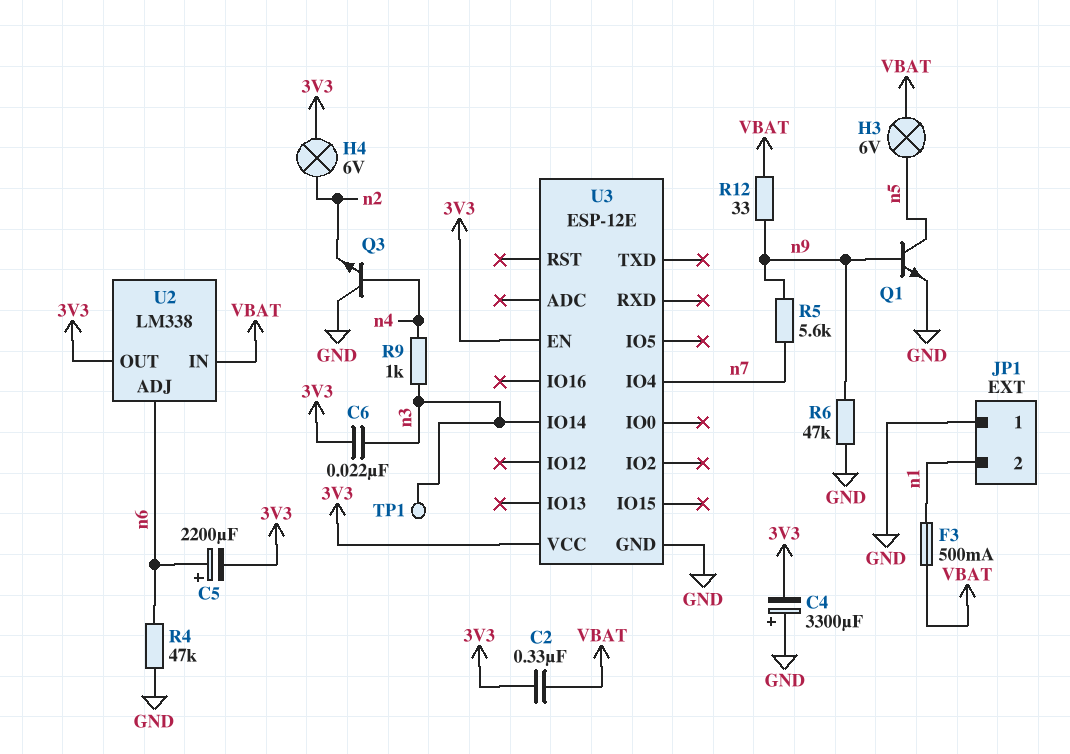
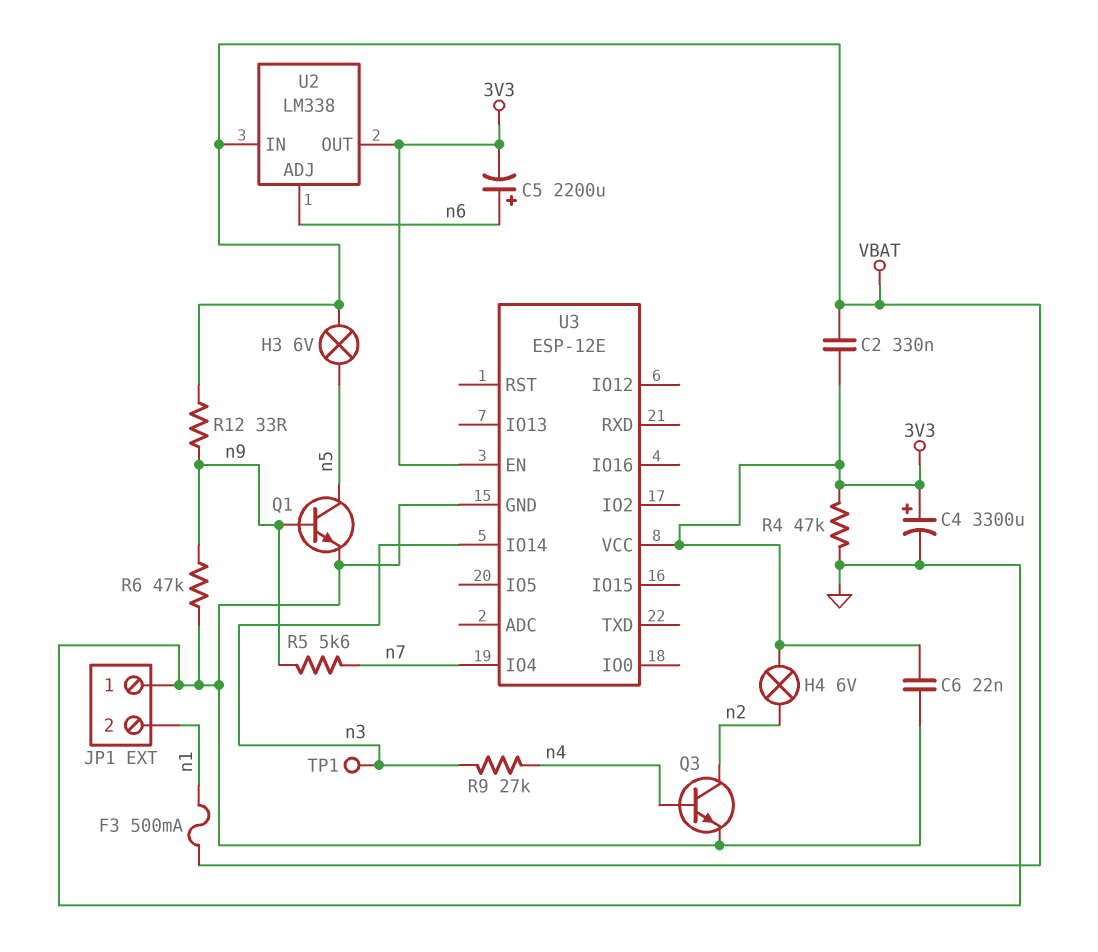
C4: 3300uF (plus GND, minus 3V3) -> 3300uF (plus 3V3, minus GND)
C6: 22nF (3V3, n3) -> 22nF (3V3, GND)
Q3: NPN (B n4, C GND, E n2) -> NPN (B n4, C n2, E GND)
R4: 47k (GND, n6) -> 47k (3V3, GND)
R9: 1k (n3, n4) -> 27k (n3, n4)

